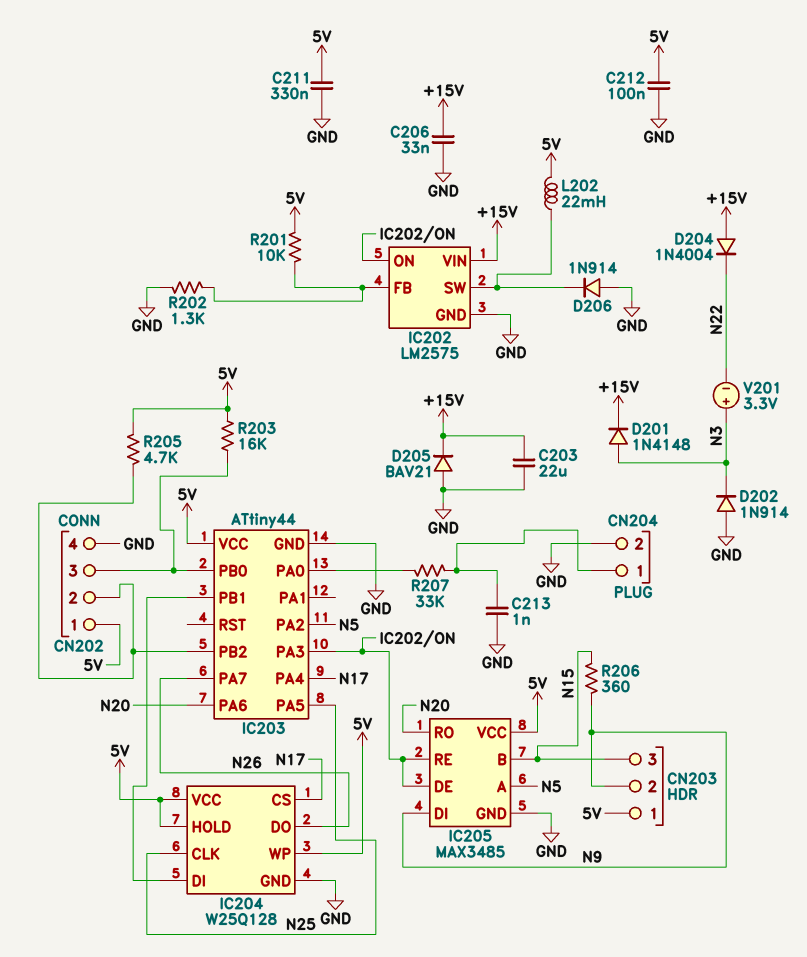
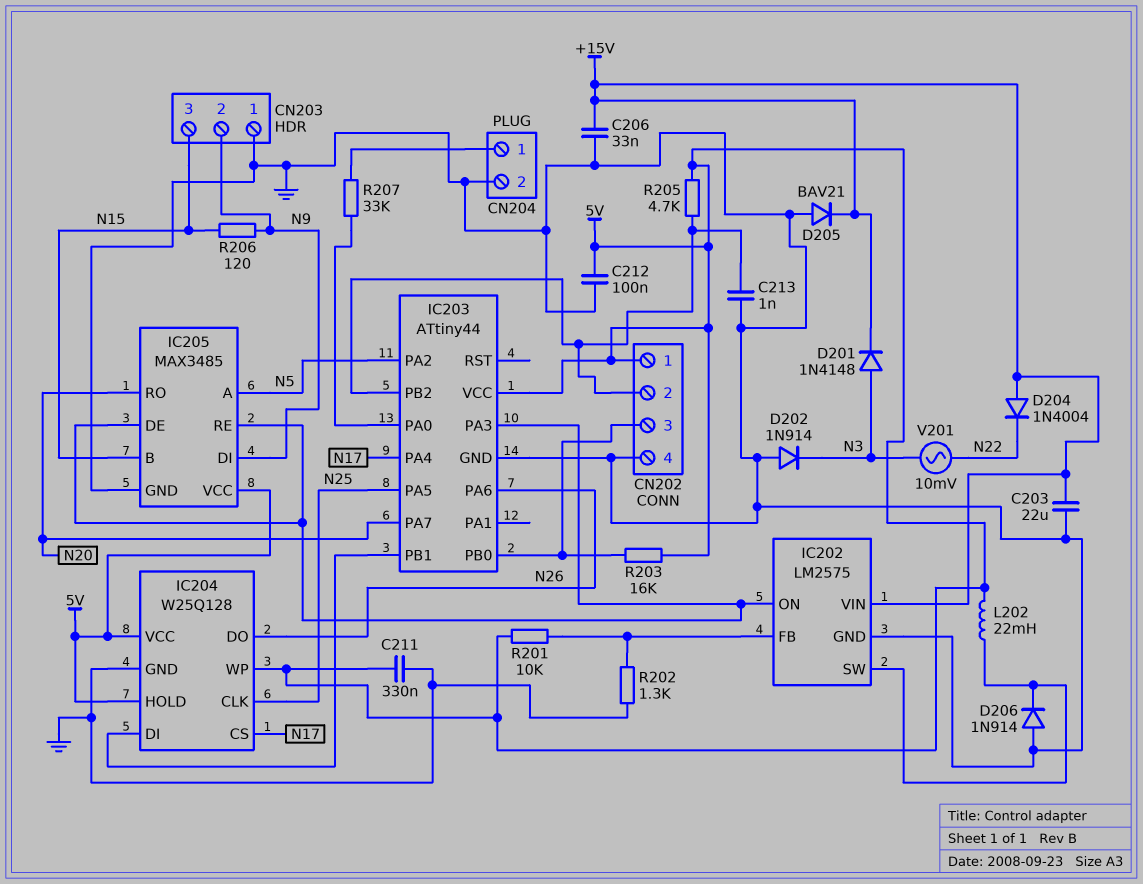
C213: 1nF (CN204/1, GND) -> 1nF (CN202/2, GND)
CN203 pin 1: 5V -> GND
IC203 pin PA6: N20 -> N26
IC203 pin PA7: N26 -> N20
R206: 360 (N9, N15) -> 120 (N9, N15)
V201: 3.3V (plus N3, minus N22) -> AC 10mV (N3, N22)

